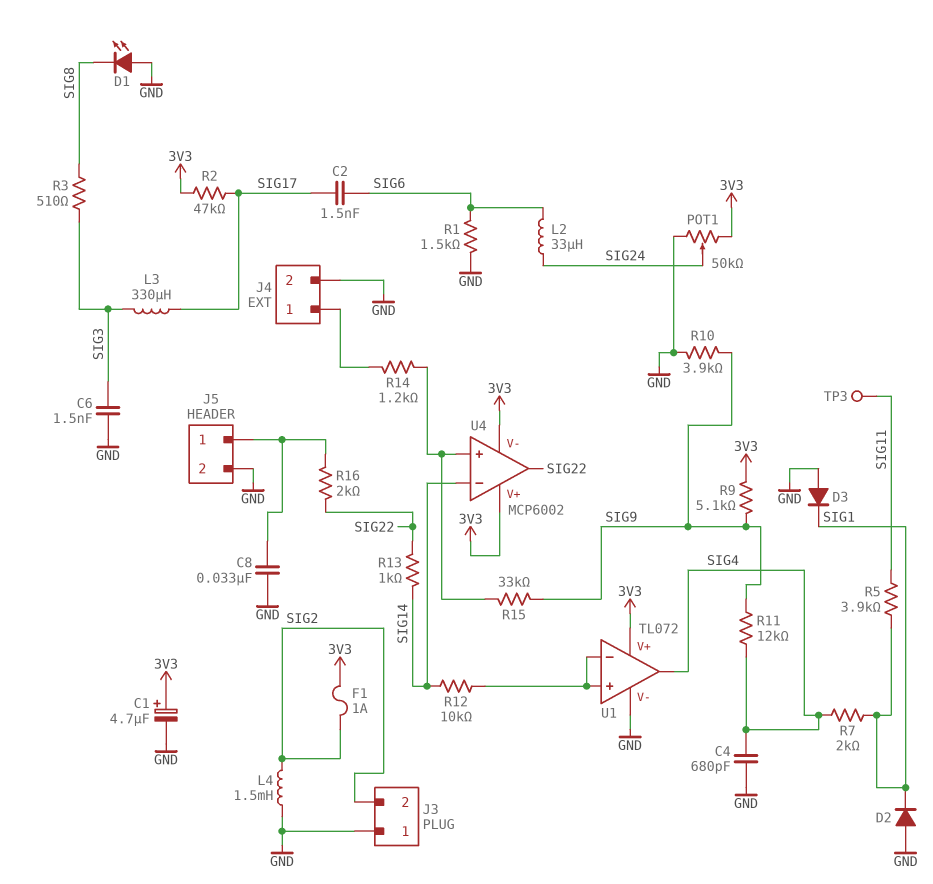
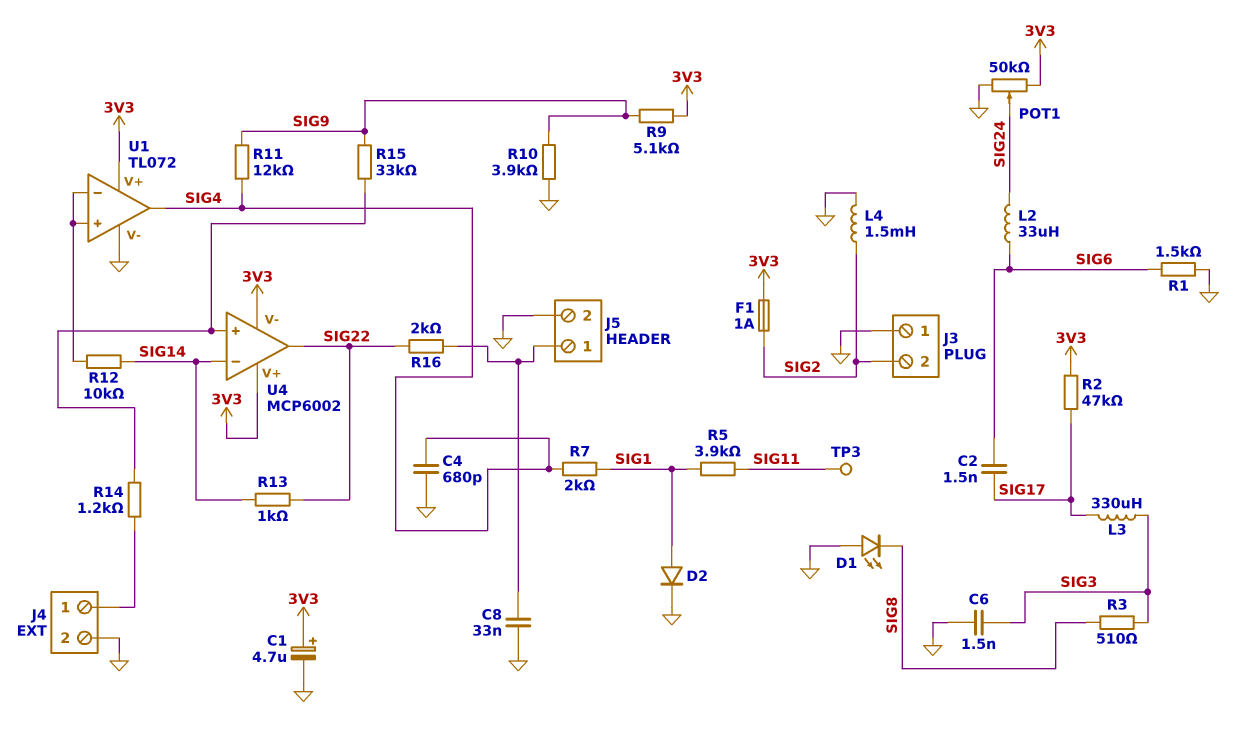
D2: diode (A GND, K SIG1) -> diode (A SIG1, K GND)
D3: diode (A GND, K SIG1) -> none

